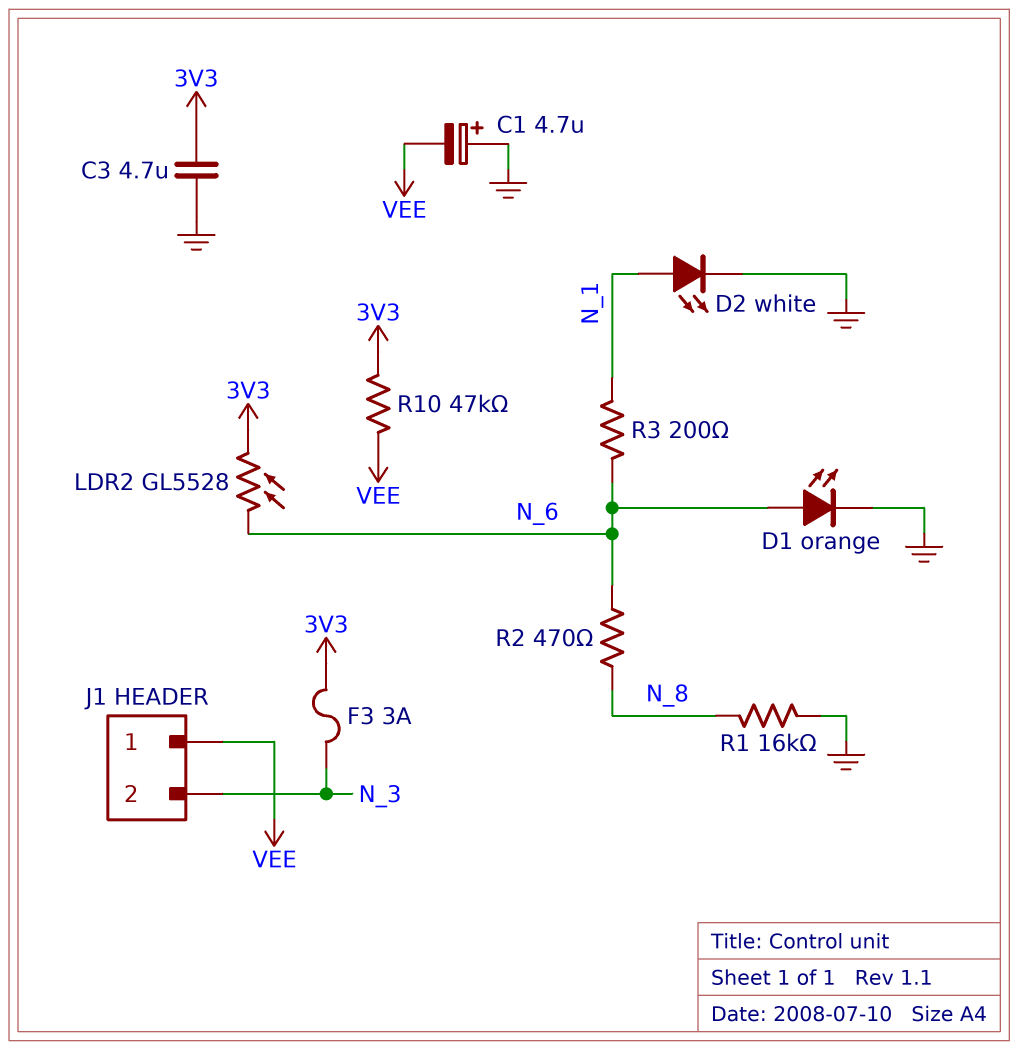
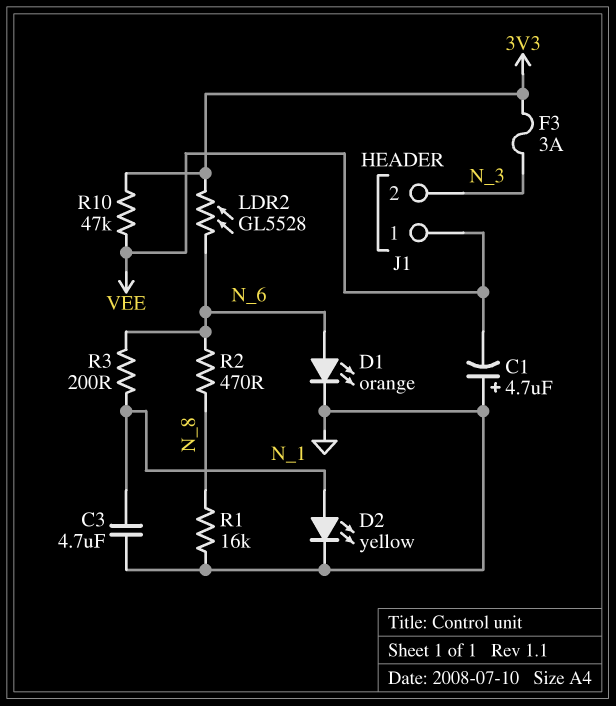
C3: 4.7uF (3V3, GND) -> 4.7uF (GND, N_1)
D2: LED white (A N_1, K GND) -> LED yellow (A N_1, K GND)

